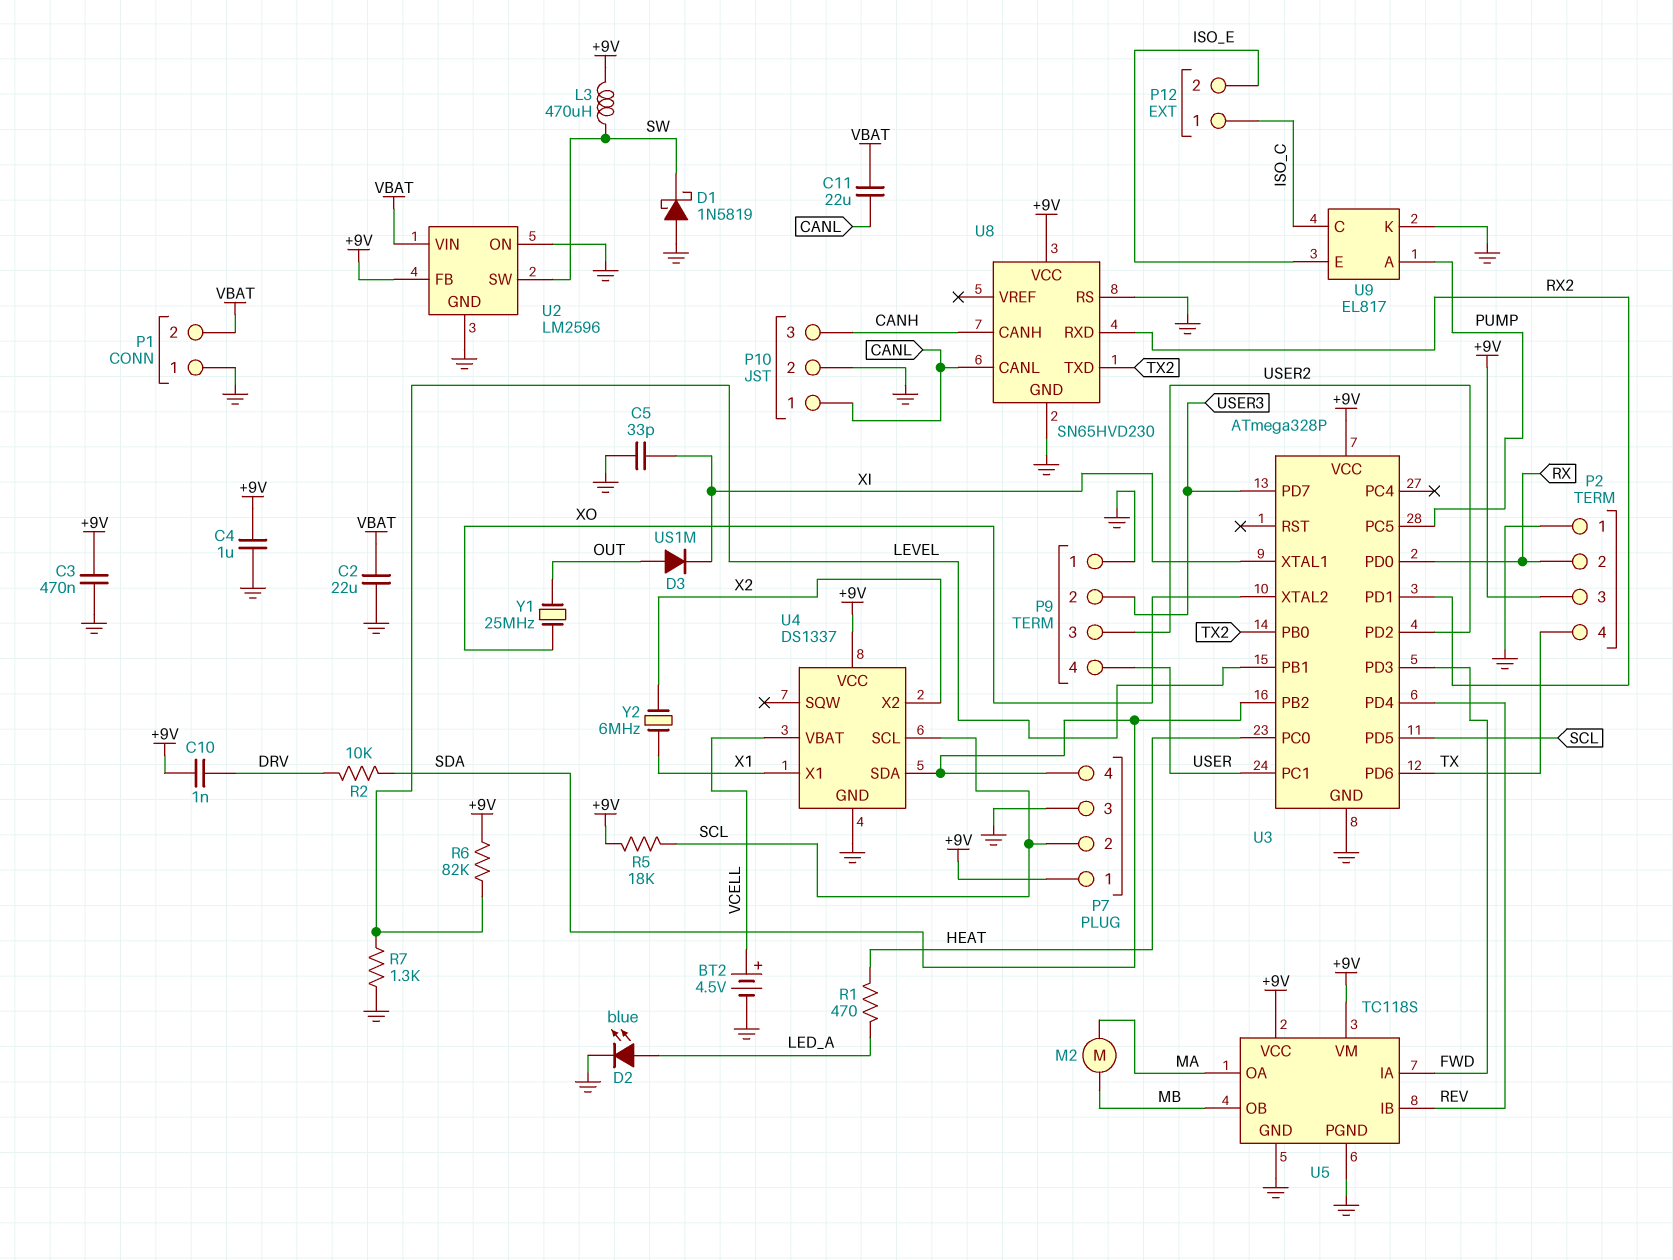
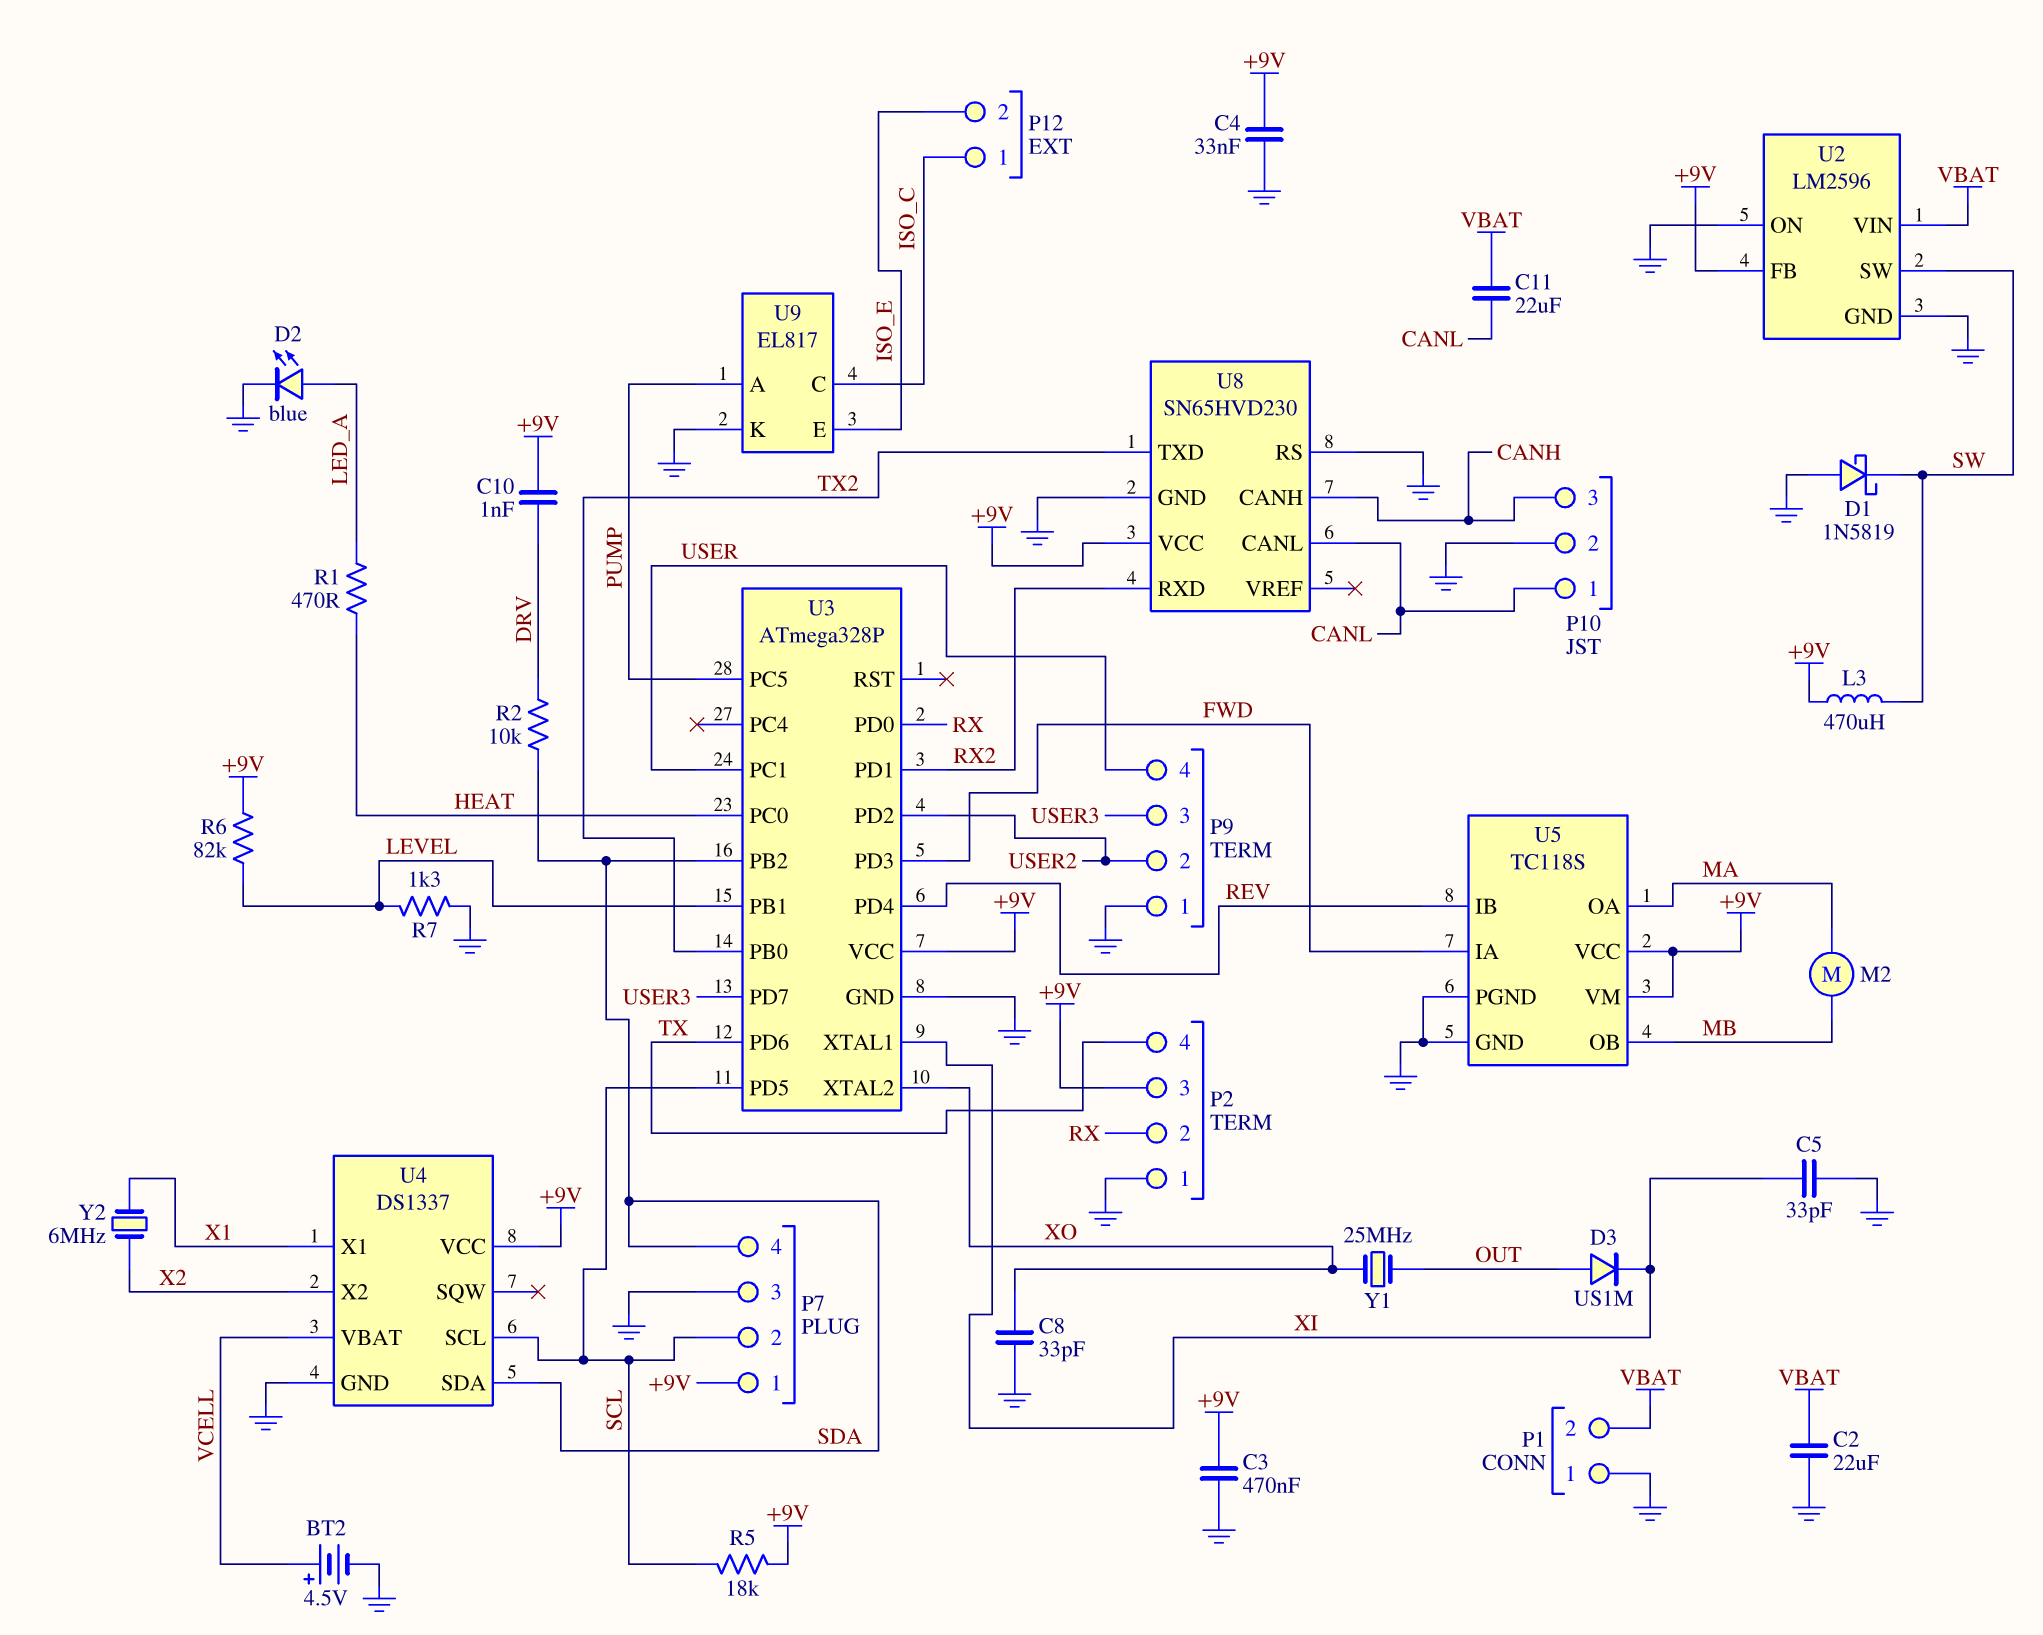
C4: 1uF (+9V, GND) -> 33nF (+9V, GND)
C8: none -> 33pF (GND, XO)
P9 pin 2: USER3 -> USER2
P9 pin 3: USER2 -> USER3

